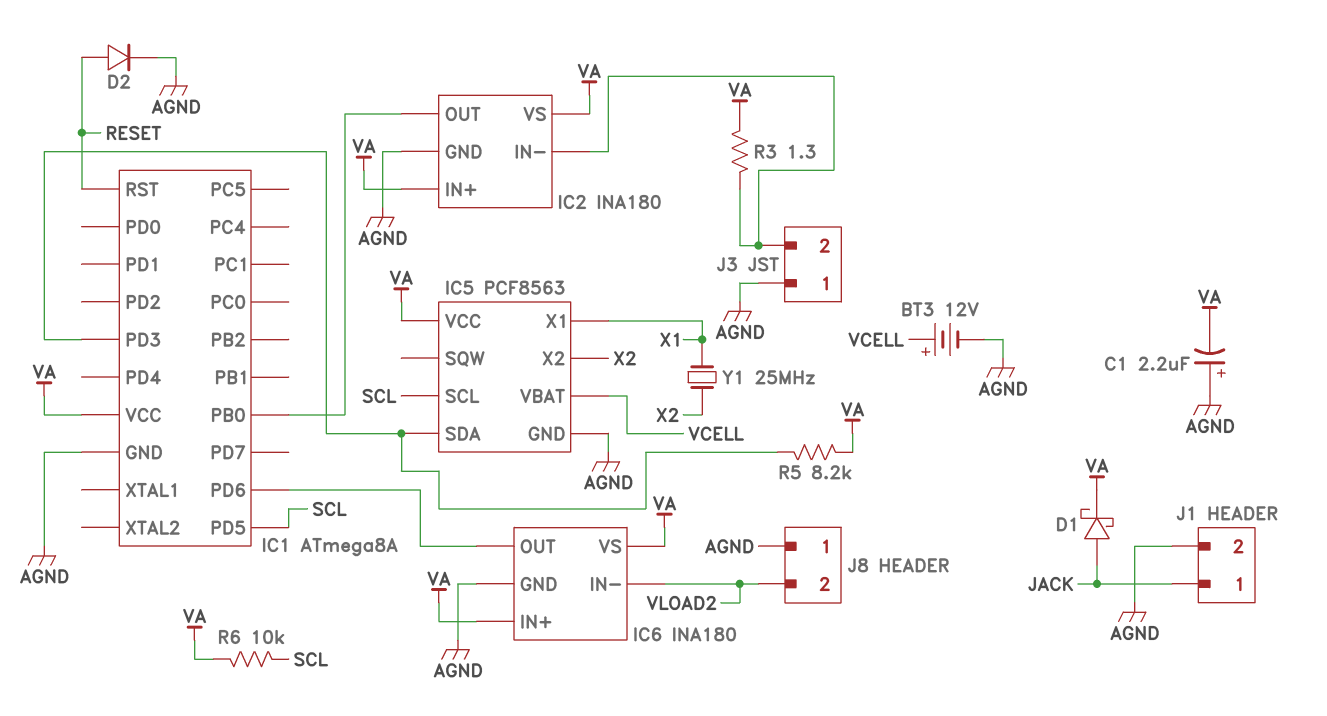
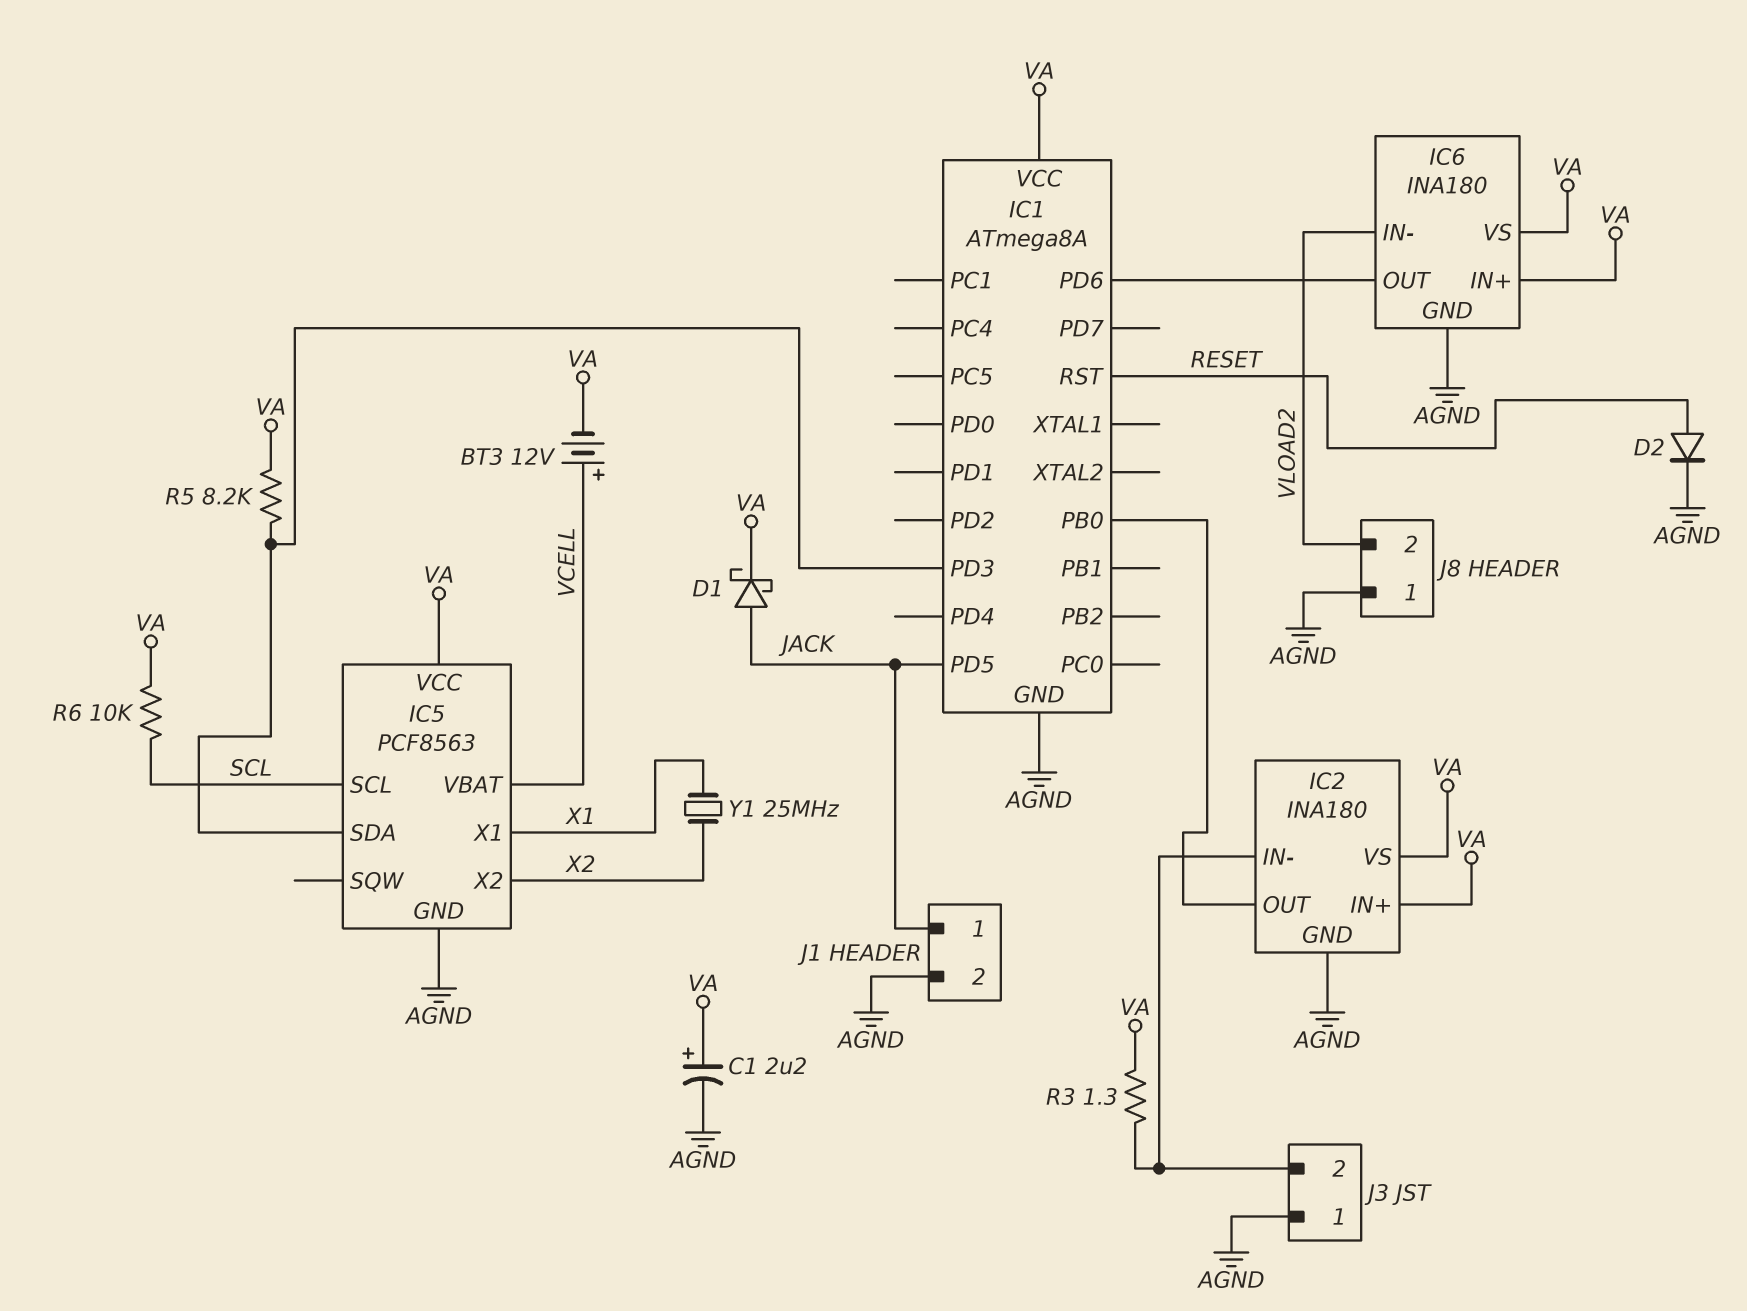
BT3: 12V (plus VCELL, minus AGND) -> 12V (plus VCELL, minus VA)
C1: 2.2uF (plus AGND, minus VA) -> 2.2uF (plus VA, minus AGND)
IC1 pin PD5: SCL -> JACK

